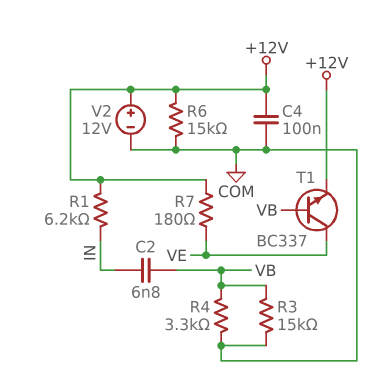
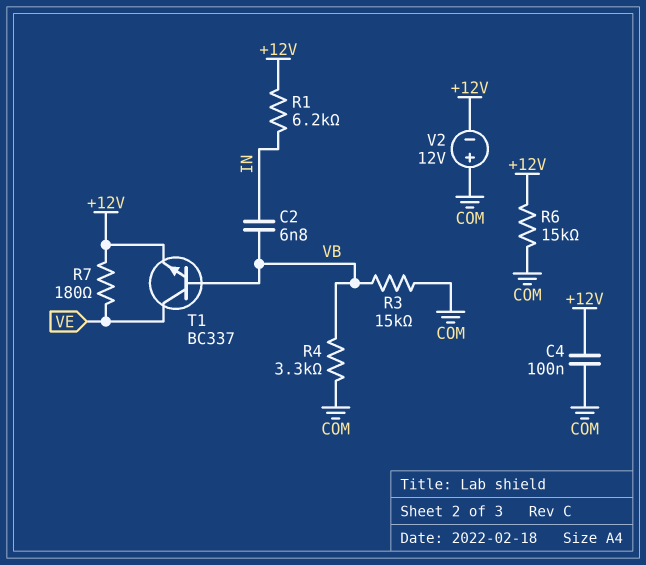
V2: 12V (plus +12V, minus COM) -> 12V (plus COM, minus +12V)

